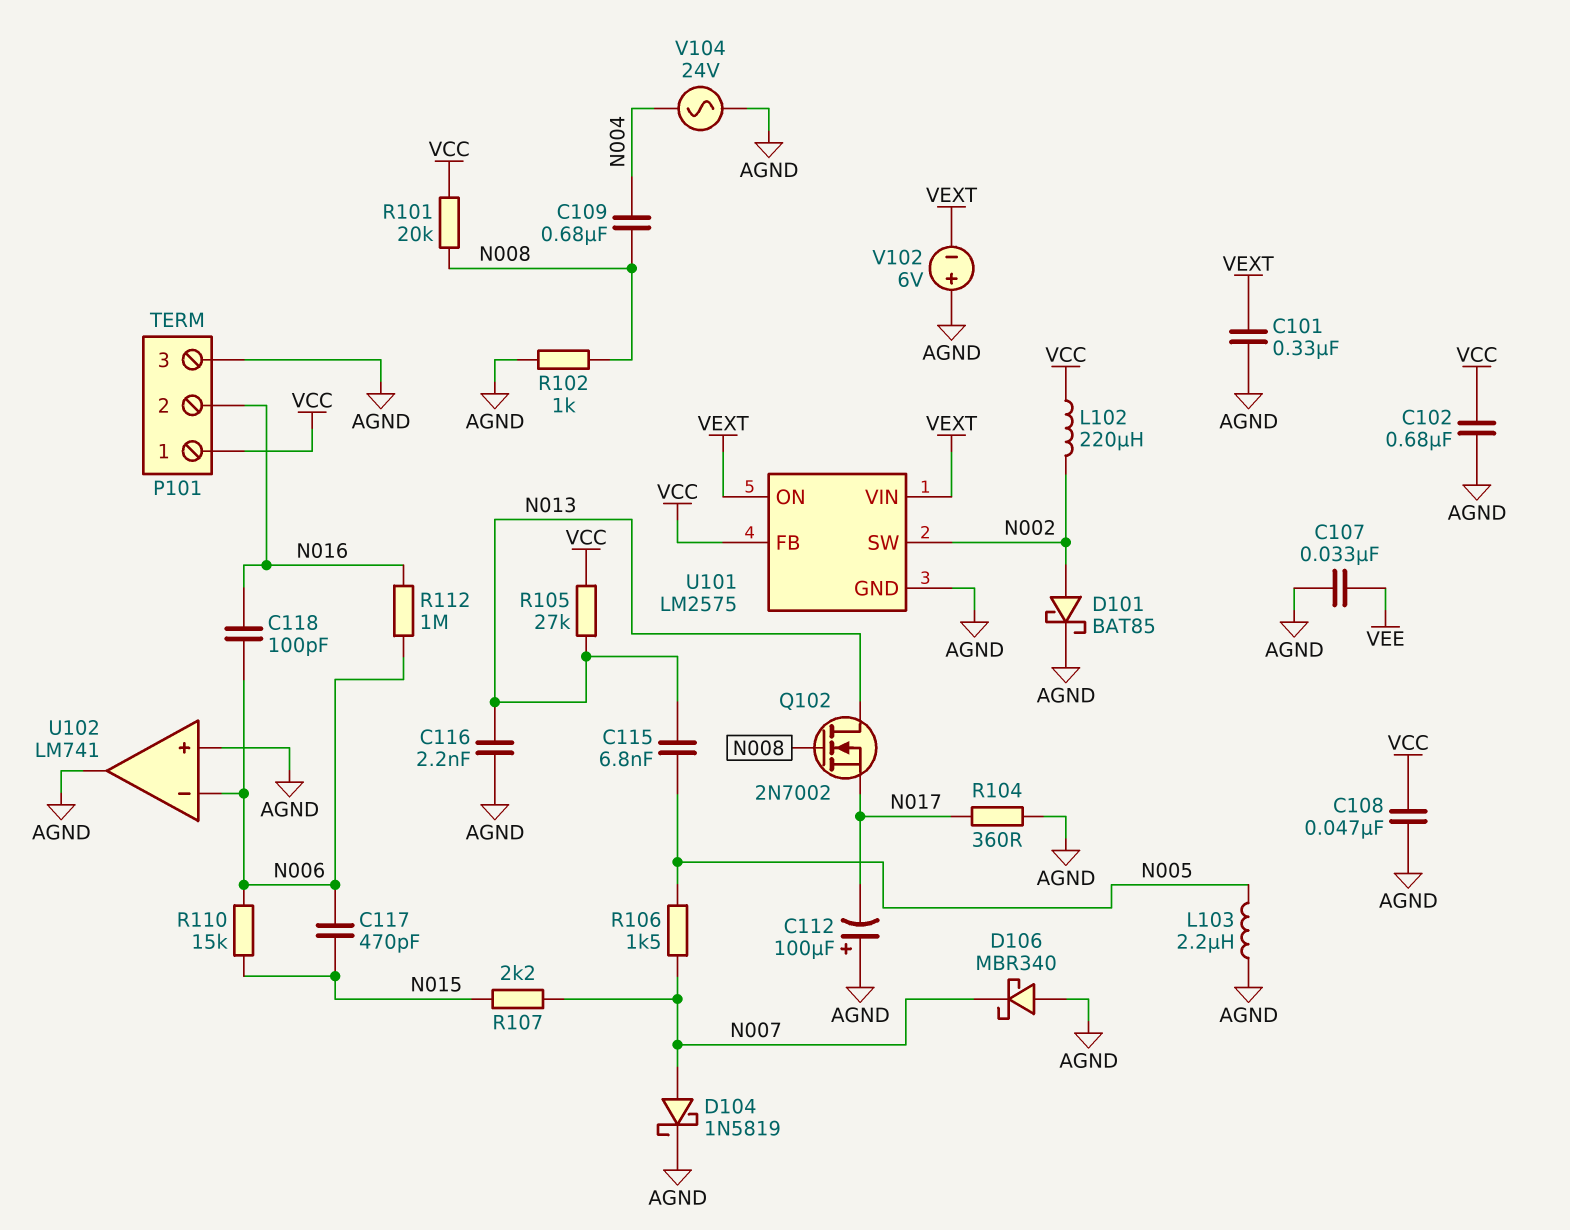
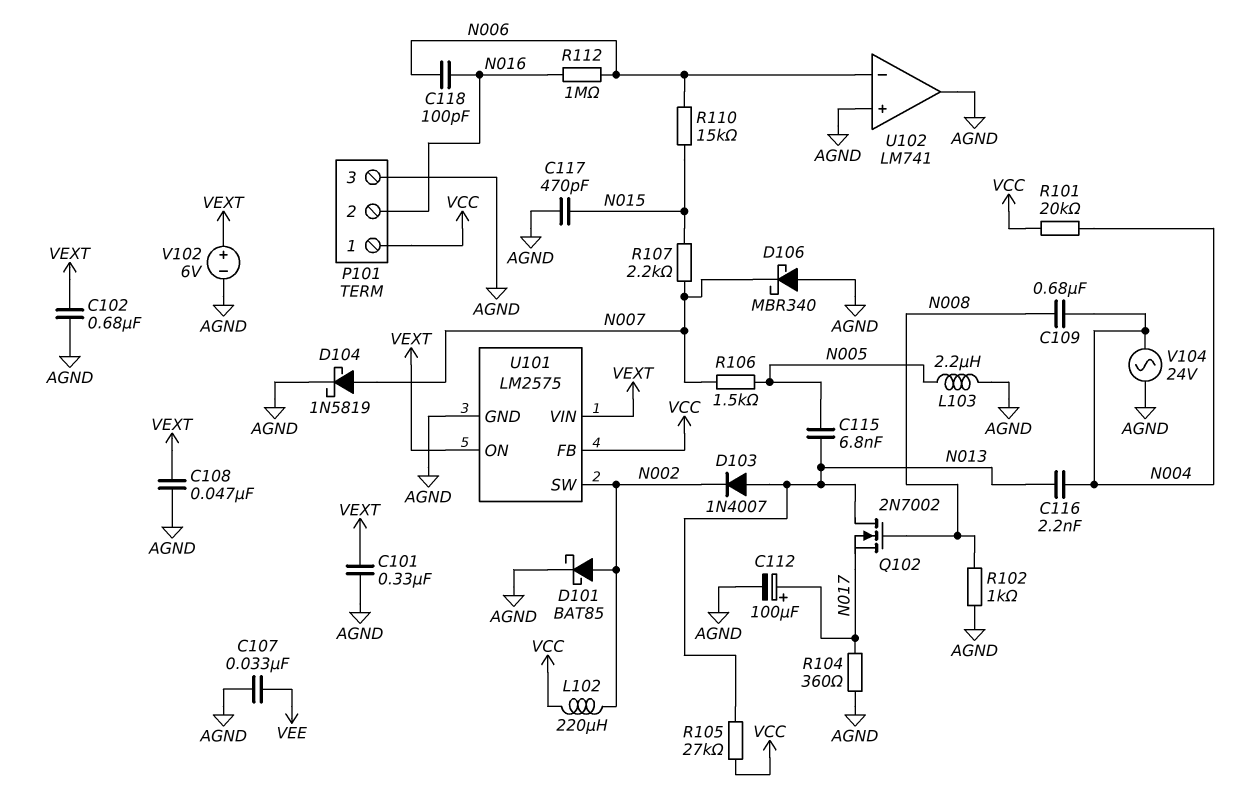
C102: 680nF (AGND, VCC) -> 680nF (AGND, VEXT)
C108: 47nF (AGND, VCC) -> 47nF (AGND, VEXT)
C112: 100uF (plus AGND, minus N017) -> 100uF (plus N017, minus AGND)
C116: 2.2nF (AGND, N013) -> 2.2nF (N004, N013)
C117: 470pF (N006, N015) -> 470pF (AGND, N015)
D103: none -> diode 1N4007 (A N013, K N002)
R101: 20k (N008, VCC) -> 20k (N004, VCC)
V102: 6V (plus AGND, minus VEXT) -> 6V (plus VEXT, minus AGND)

